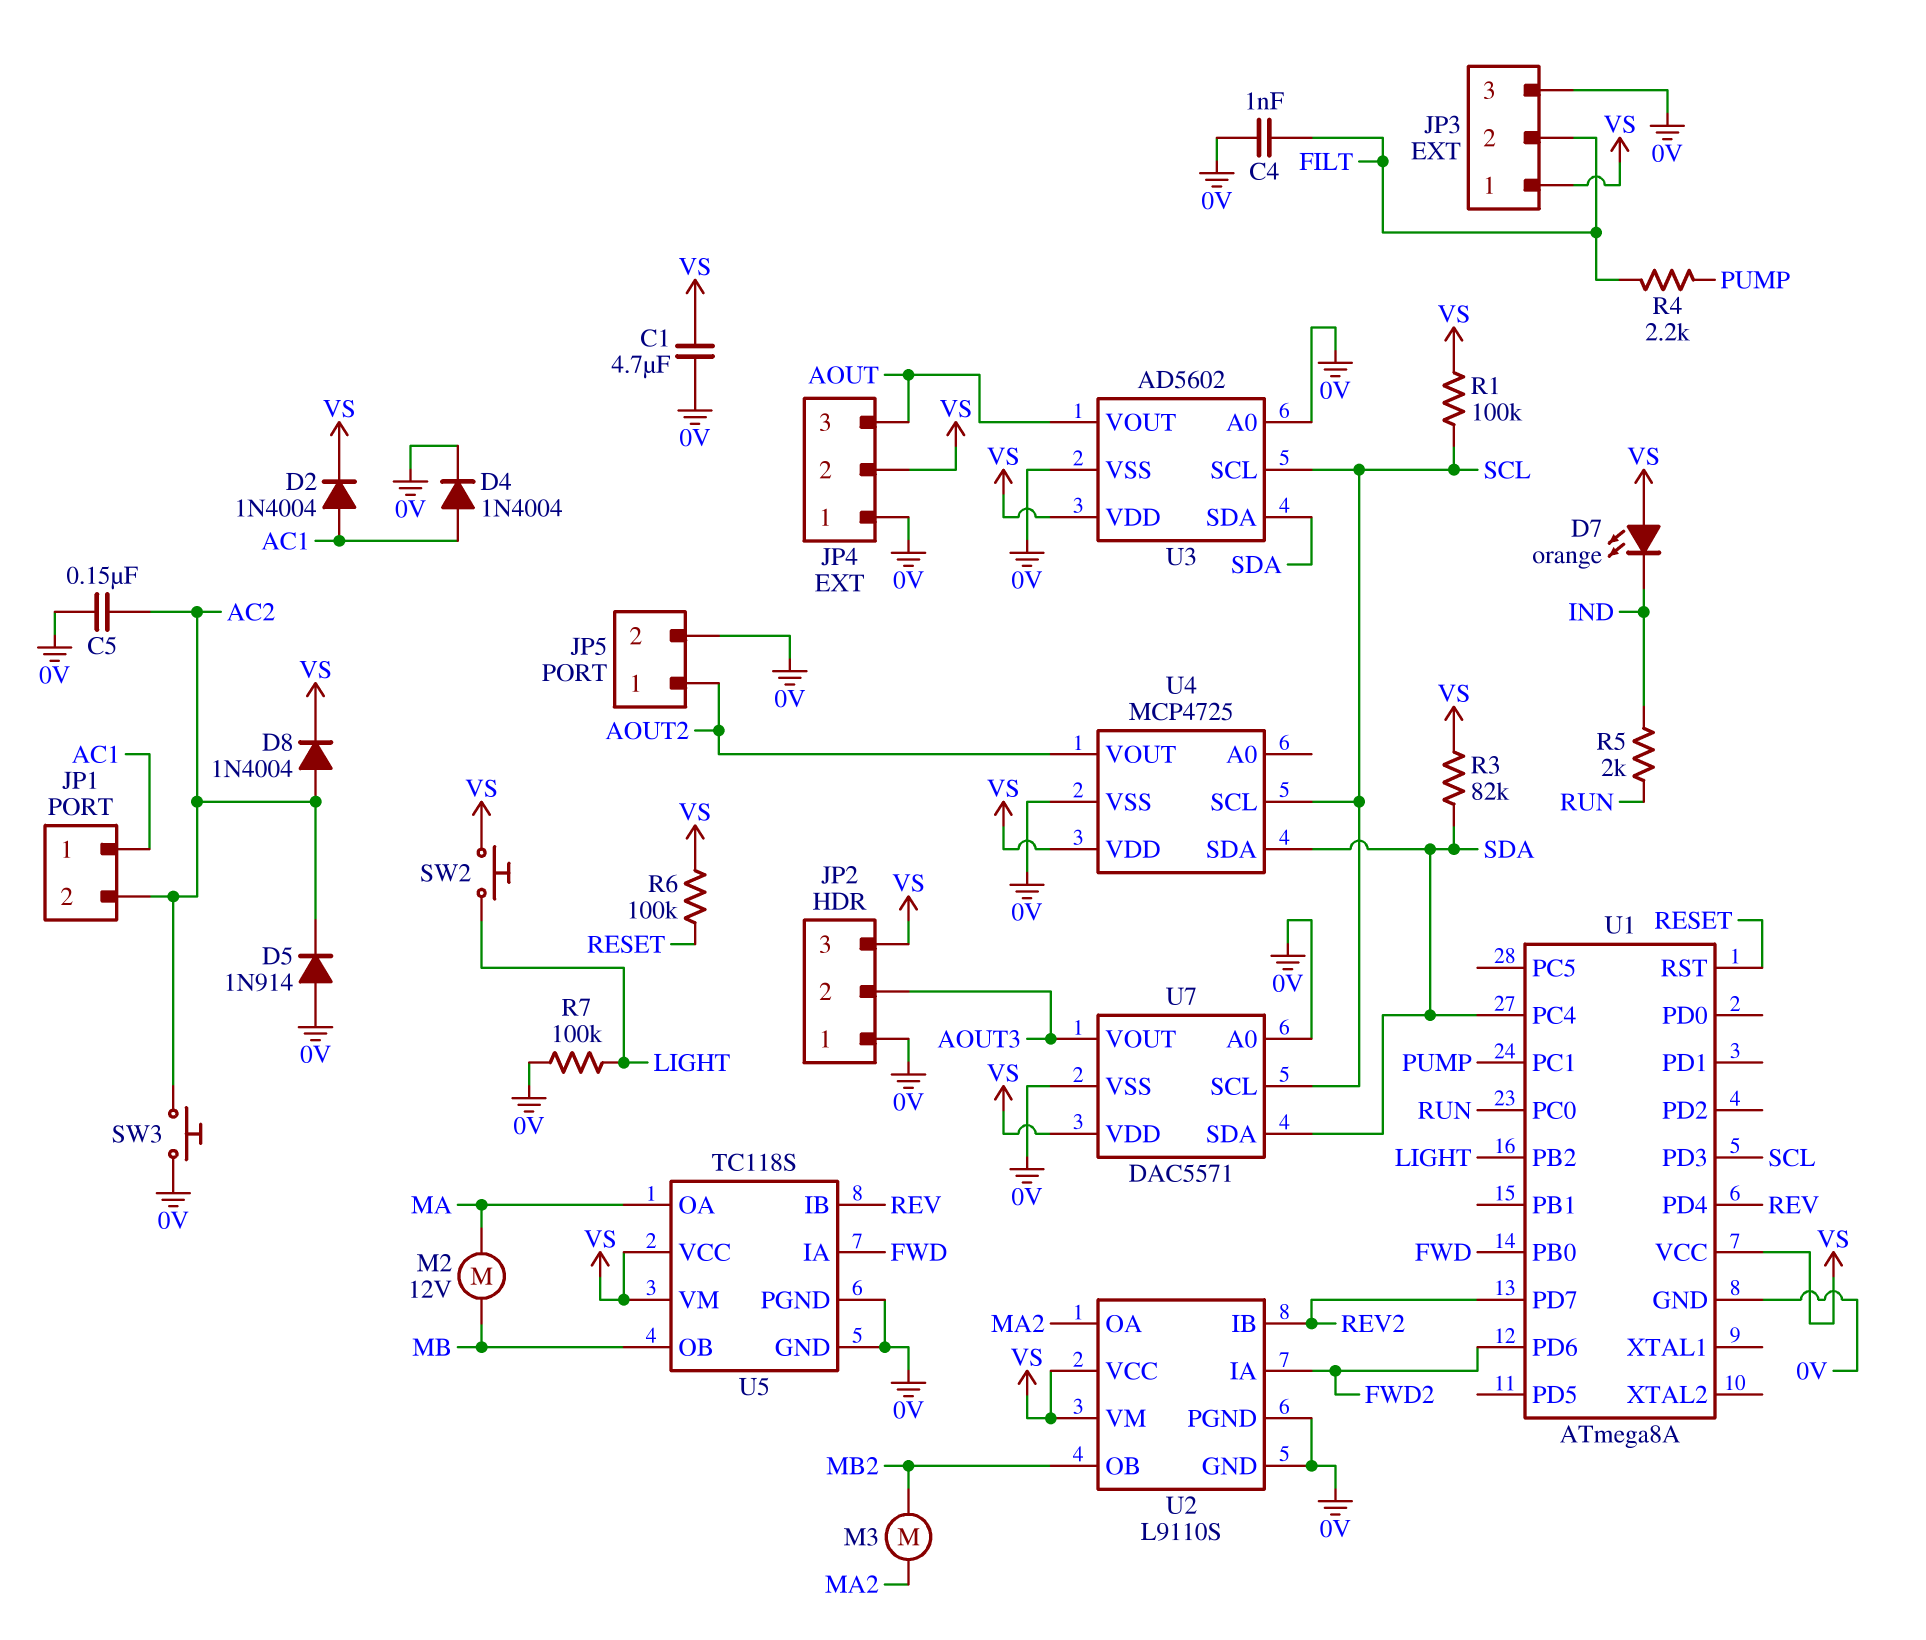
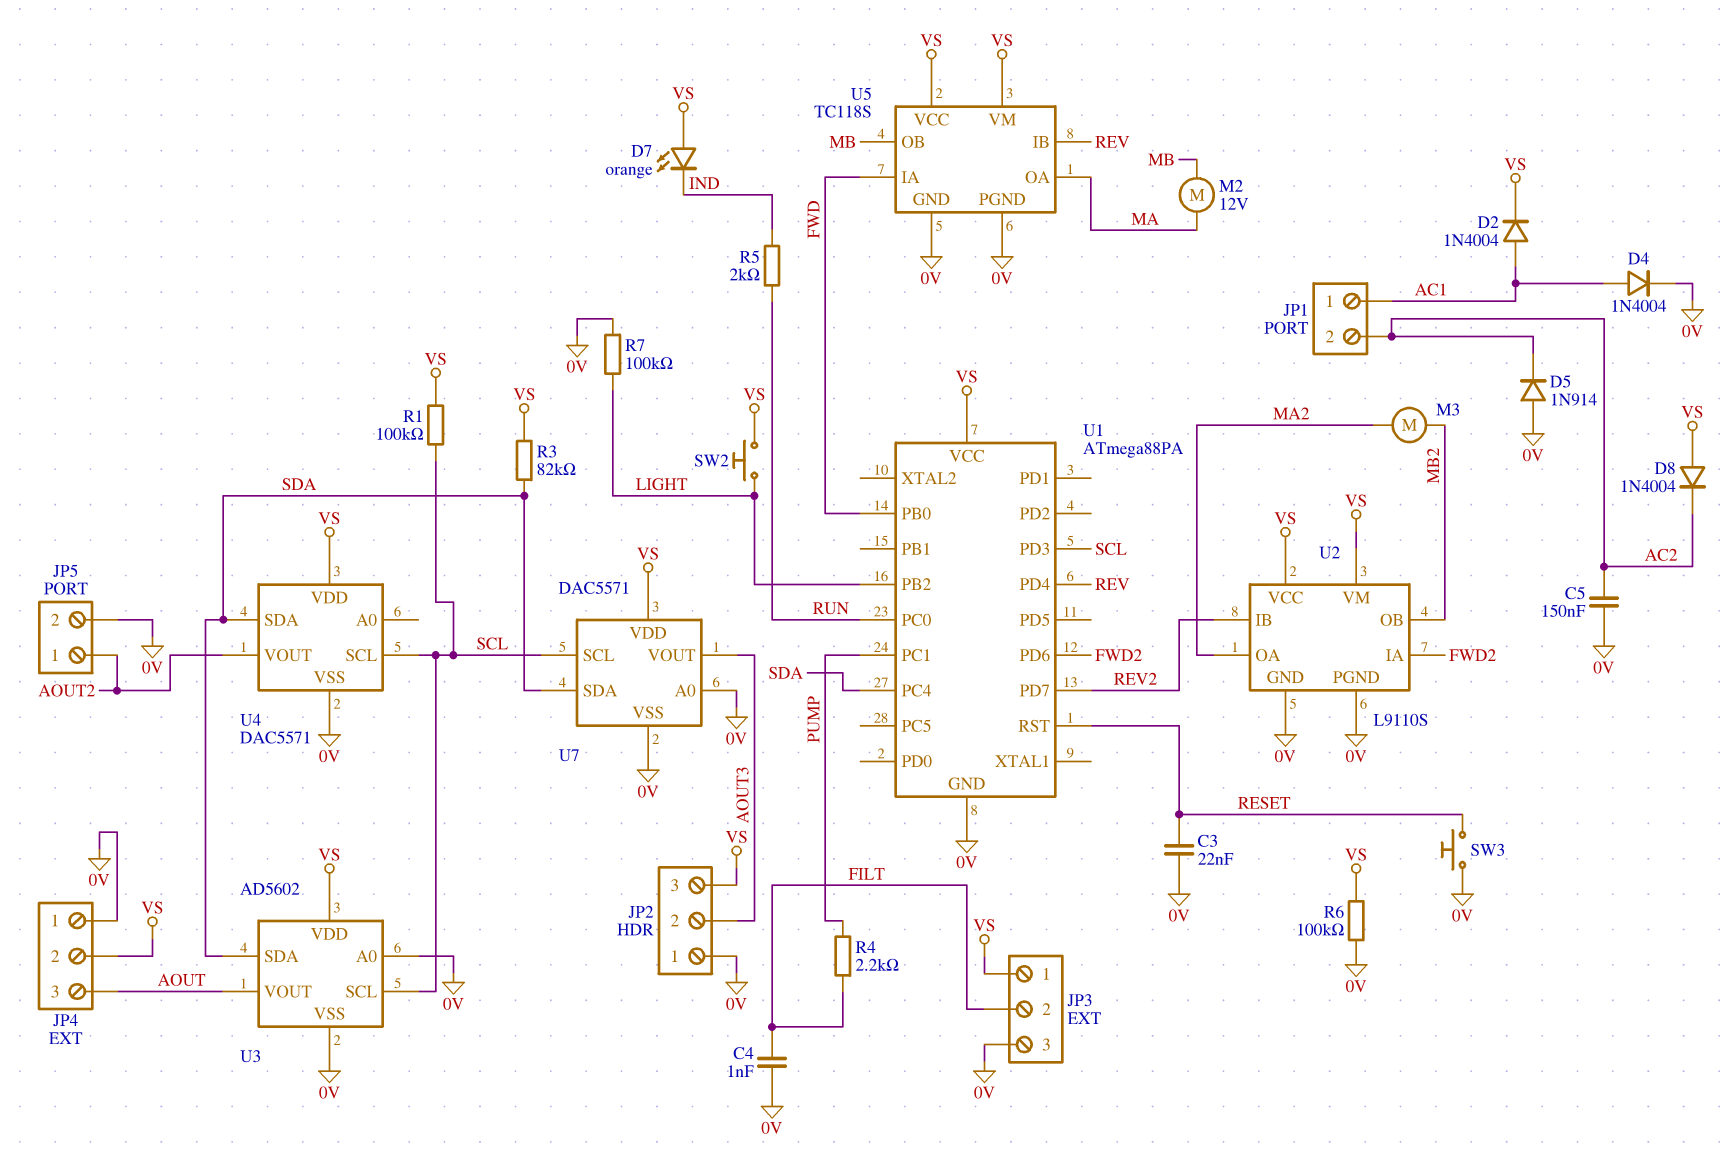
C1: 4.7uF (0V, VS) -> none
C3: none -> 22nF (0V, RESET)
D8: diode 1N4004 (A AC2, K VS) -> diode 1N4004 (A VS, K AC2)
R6: 100k (RESET, VS) -> 100k (0V, VS)
SW3: button (0V, AC2) -> button (0V, RESET)
U1: ATmega8A -> ATmega88PA
U4: MCP4725 -> DAC5571

